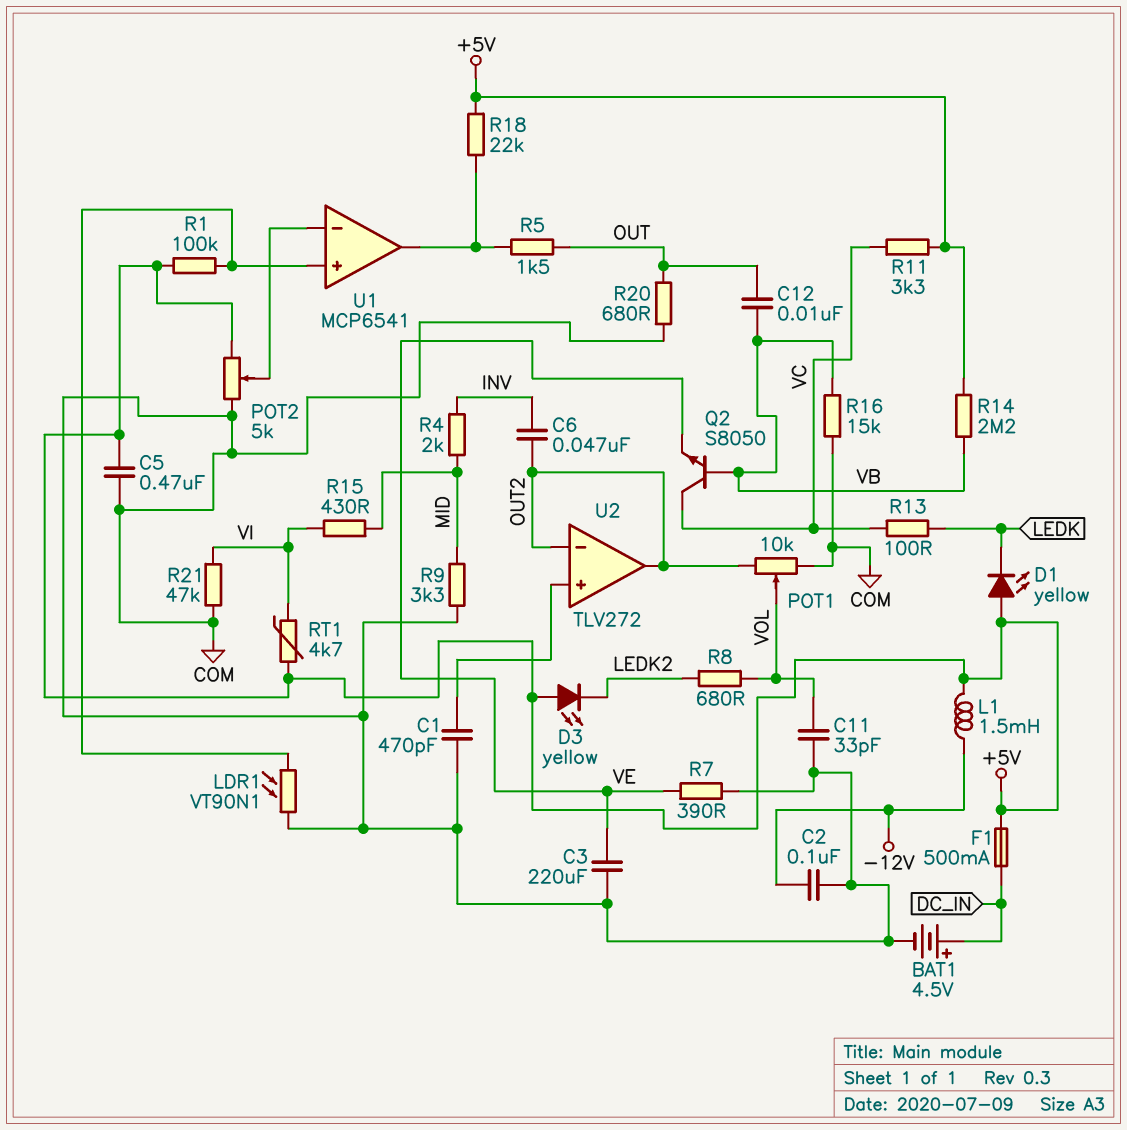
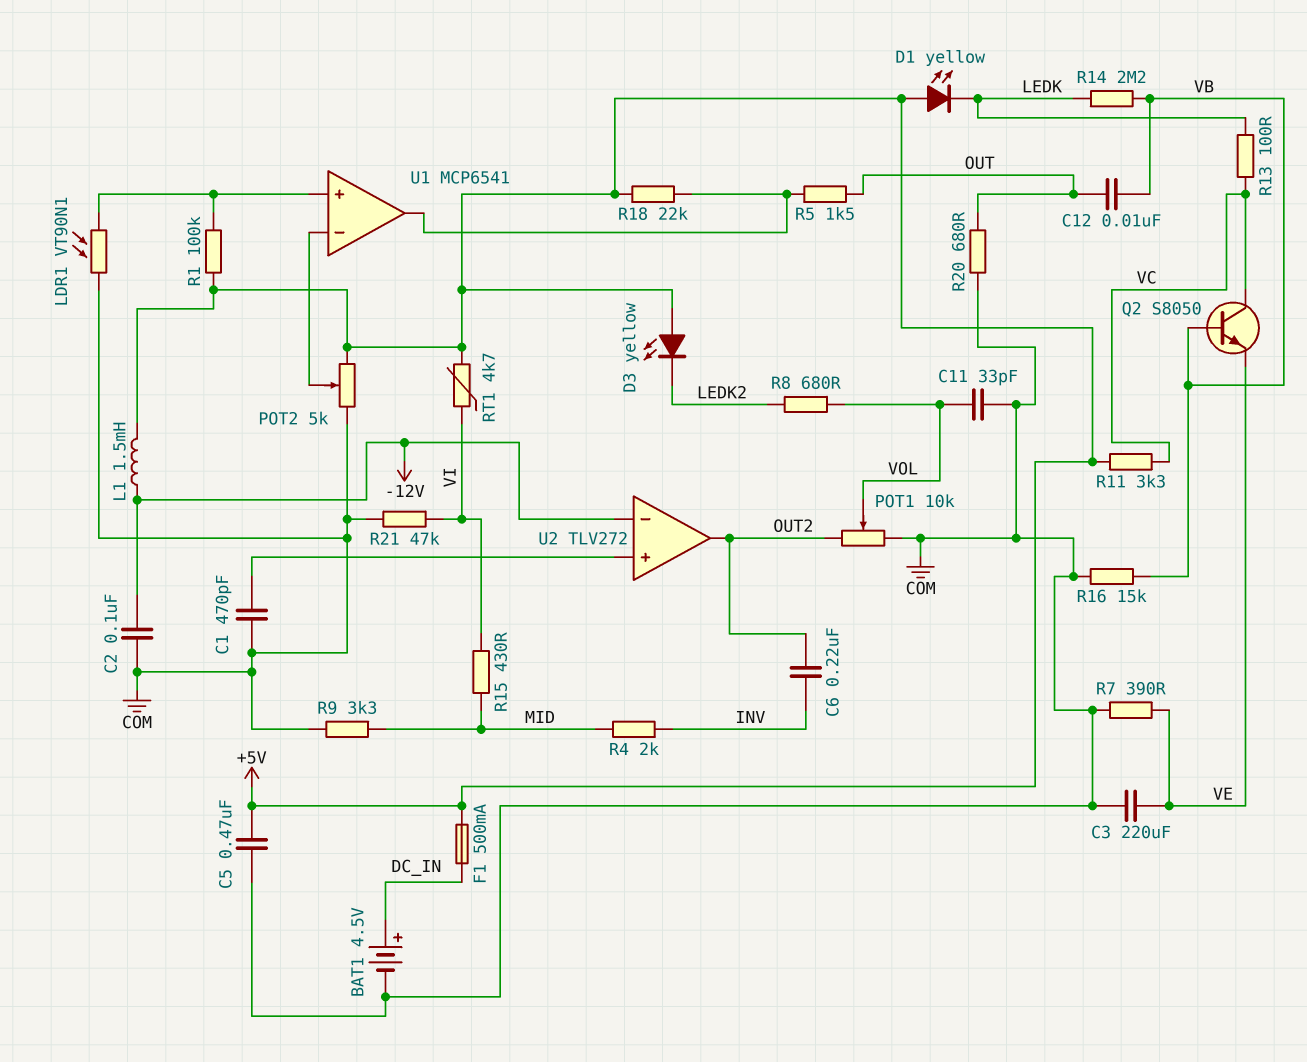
C6: 47nF (INV, OUT2) -> 220nF (INV, OUT2)
R14: 2.2M (+5V, VB) -> 2.2M (LEDK, VB)
U2 pin in-: OUT2 -> -12V

